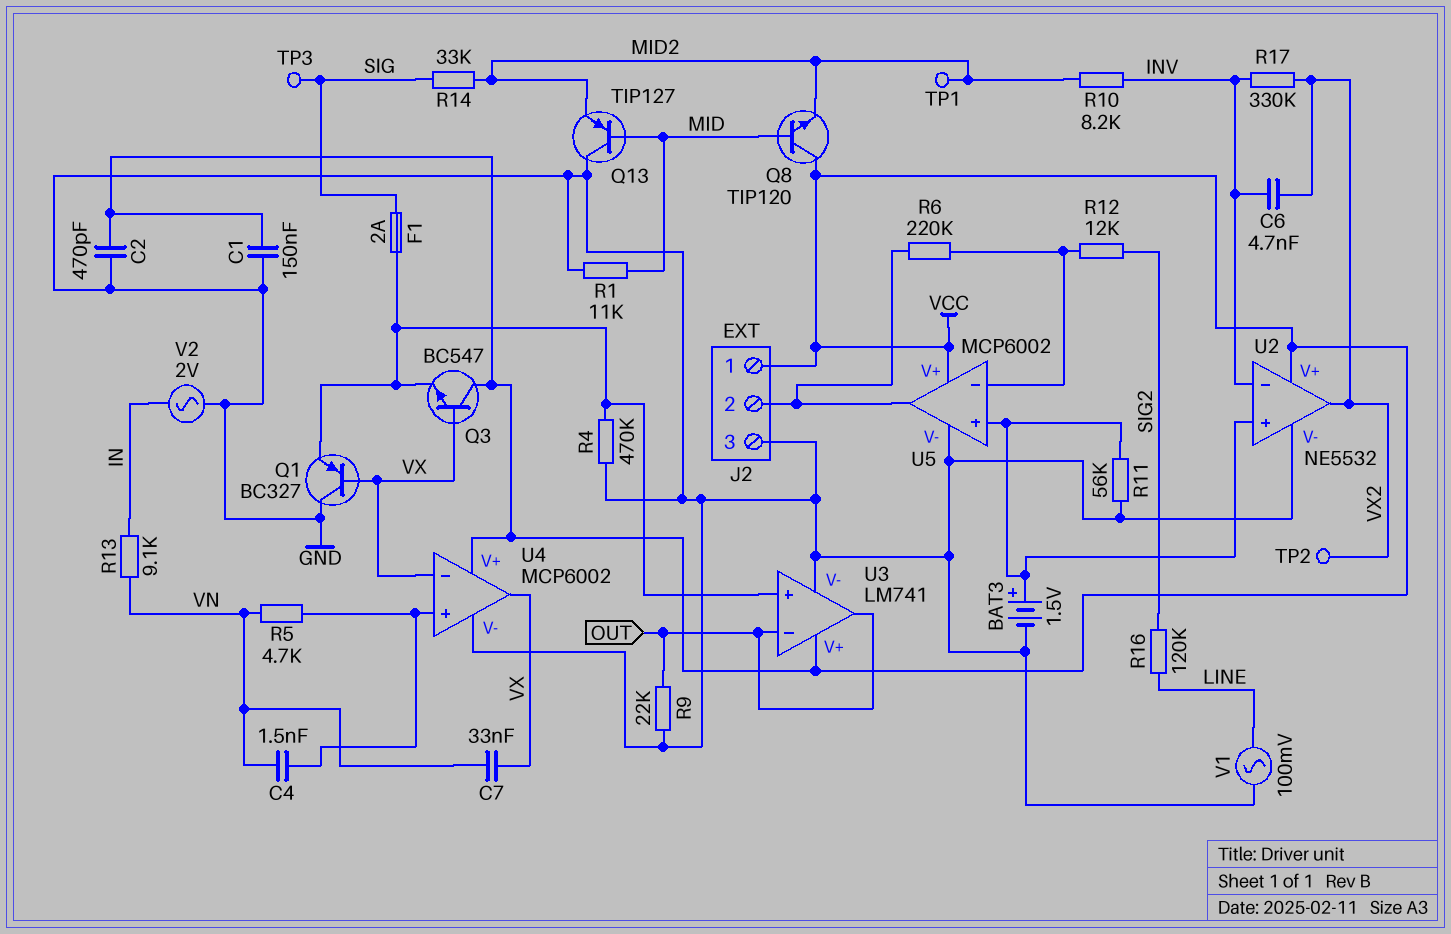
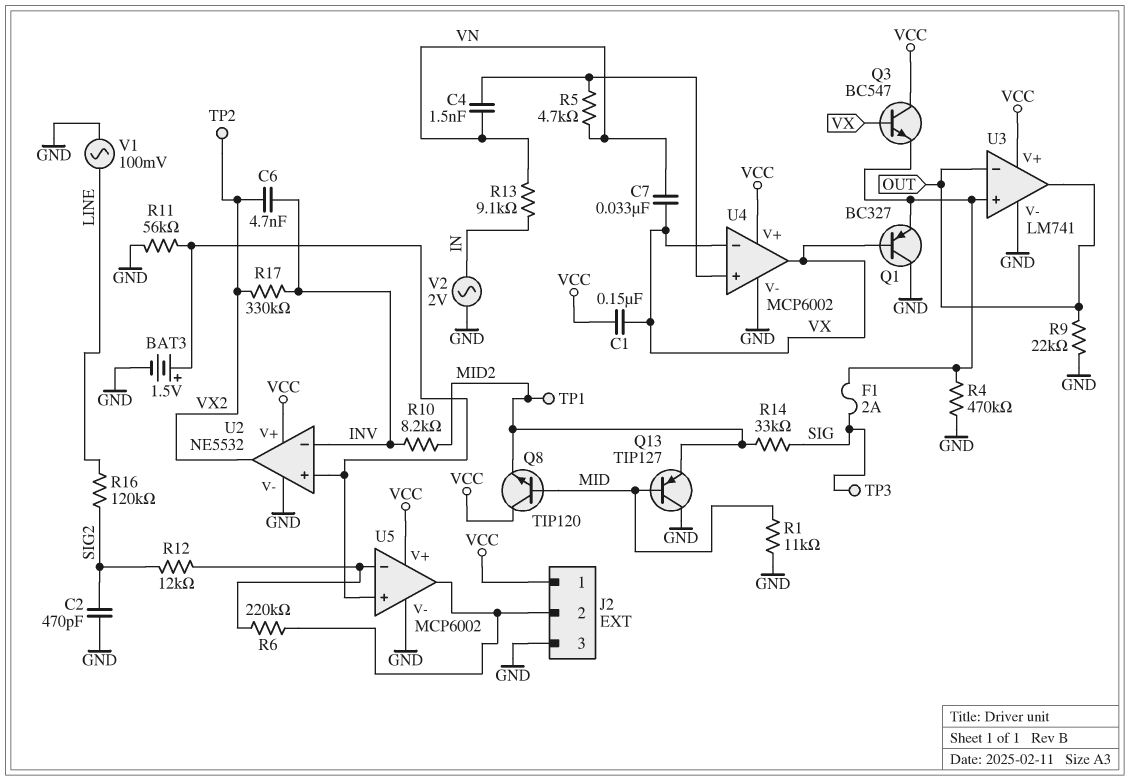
C1: 150nF (GND, VCC) -> 150nF (VCC, VX)
C2: 470pF (GND, VCC) -> 470pF (GND, SIG2)

